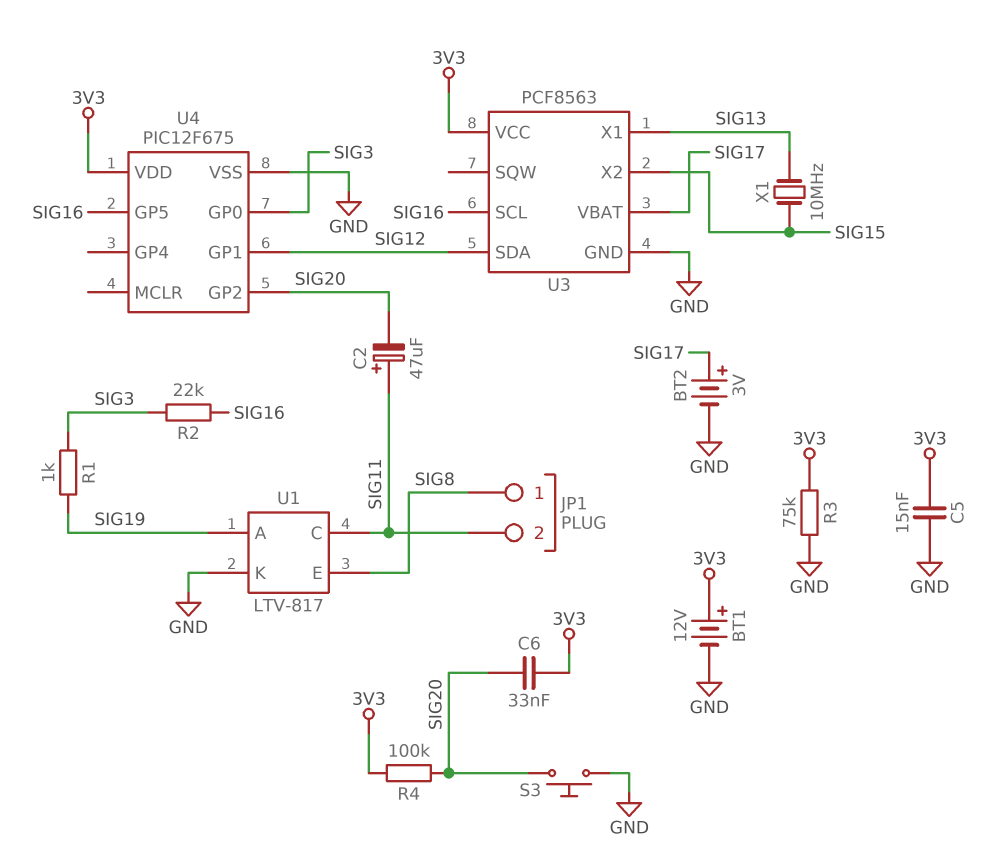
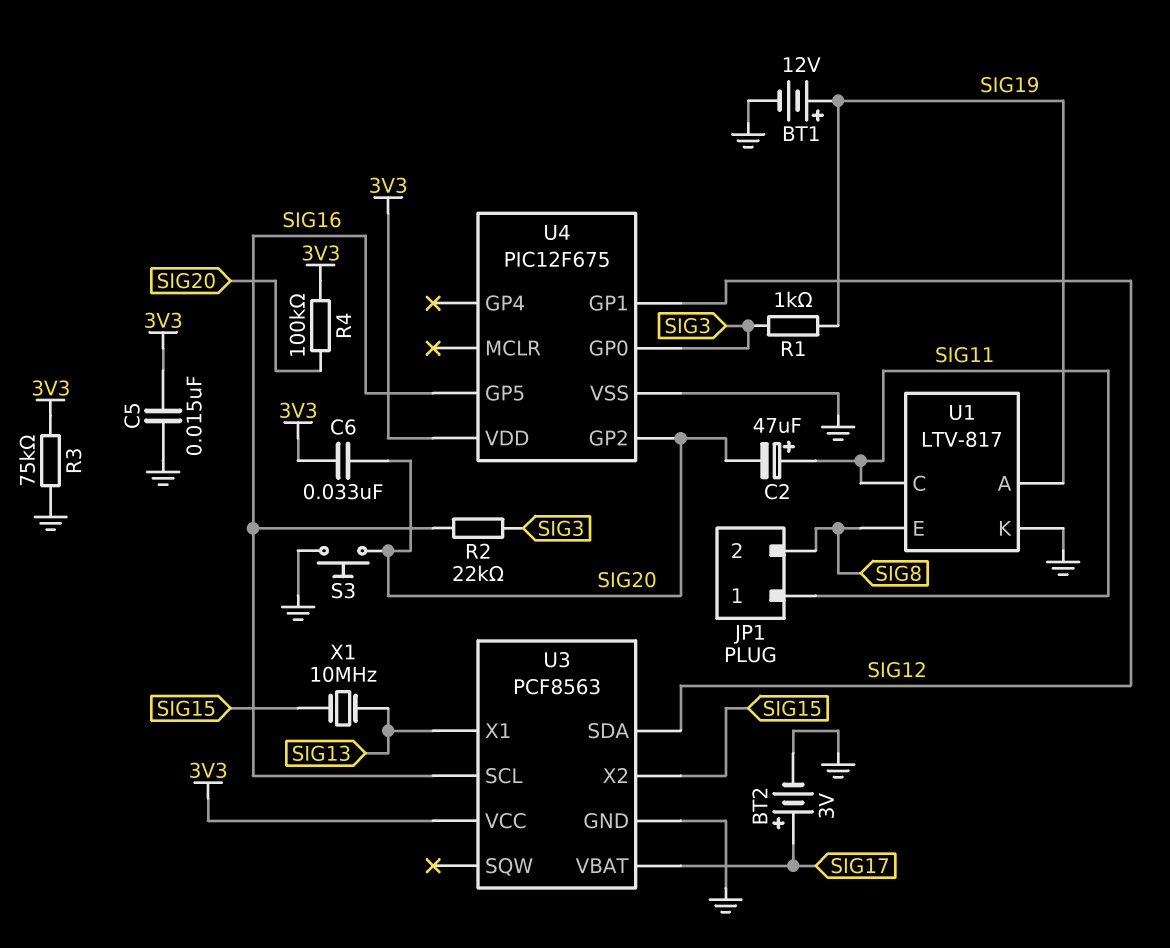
BT1: 12V (plus 3V3, minus GND) -> 12V (plus SIG19, minus GND)
JP1 pin 1: SIG8 -> SIG11
JP1 pin 2: SIG11 -> SIG8

